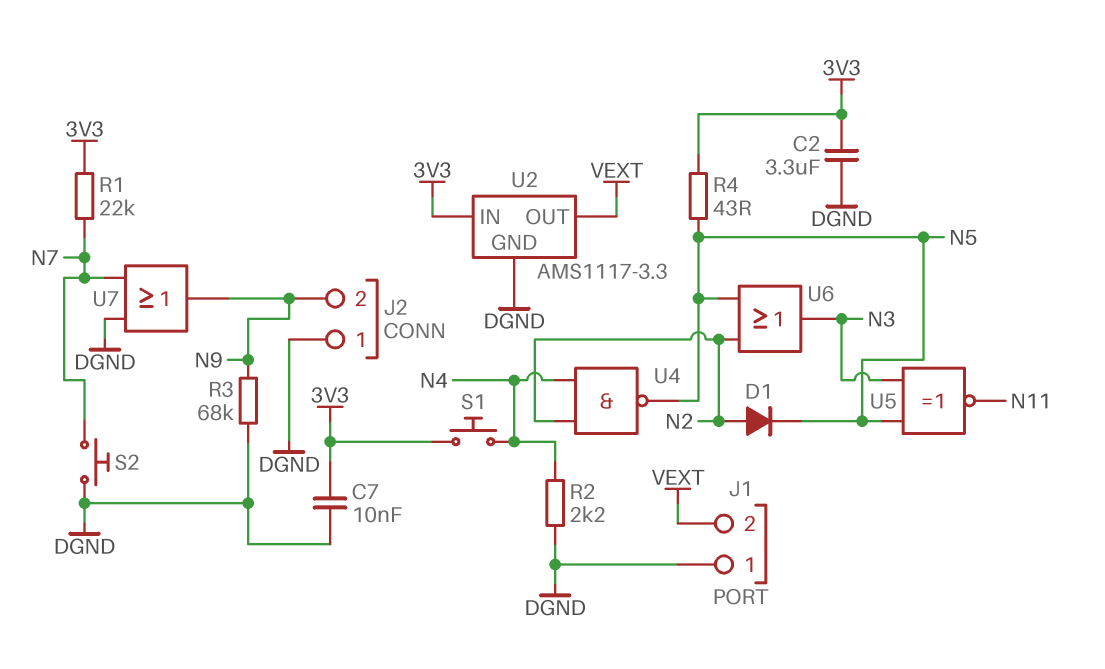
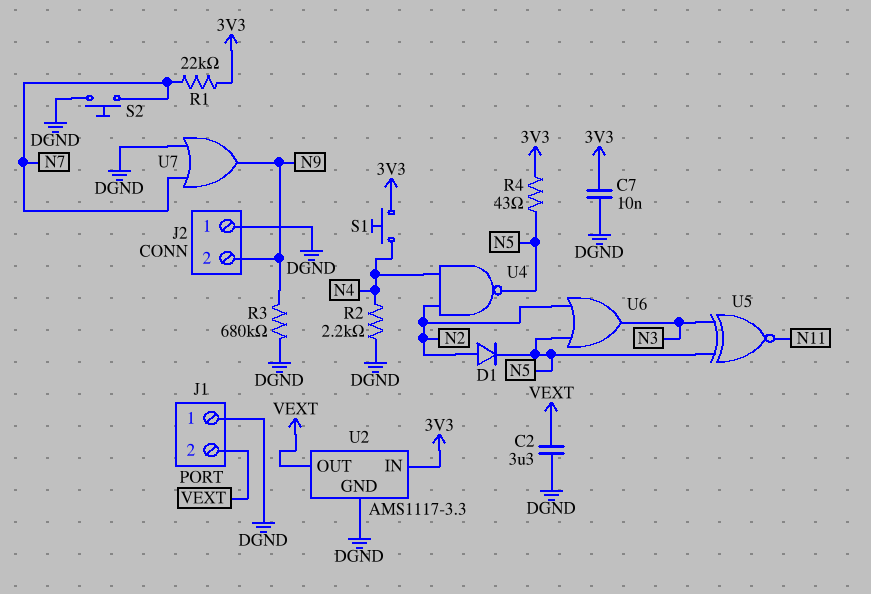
C2: 3.3uF (3V3, DGND) -> 3.3uF (DGND, VEXT)
R3: 68k (DGND, N9) -> 680k (DGND, N9)

